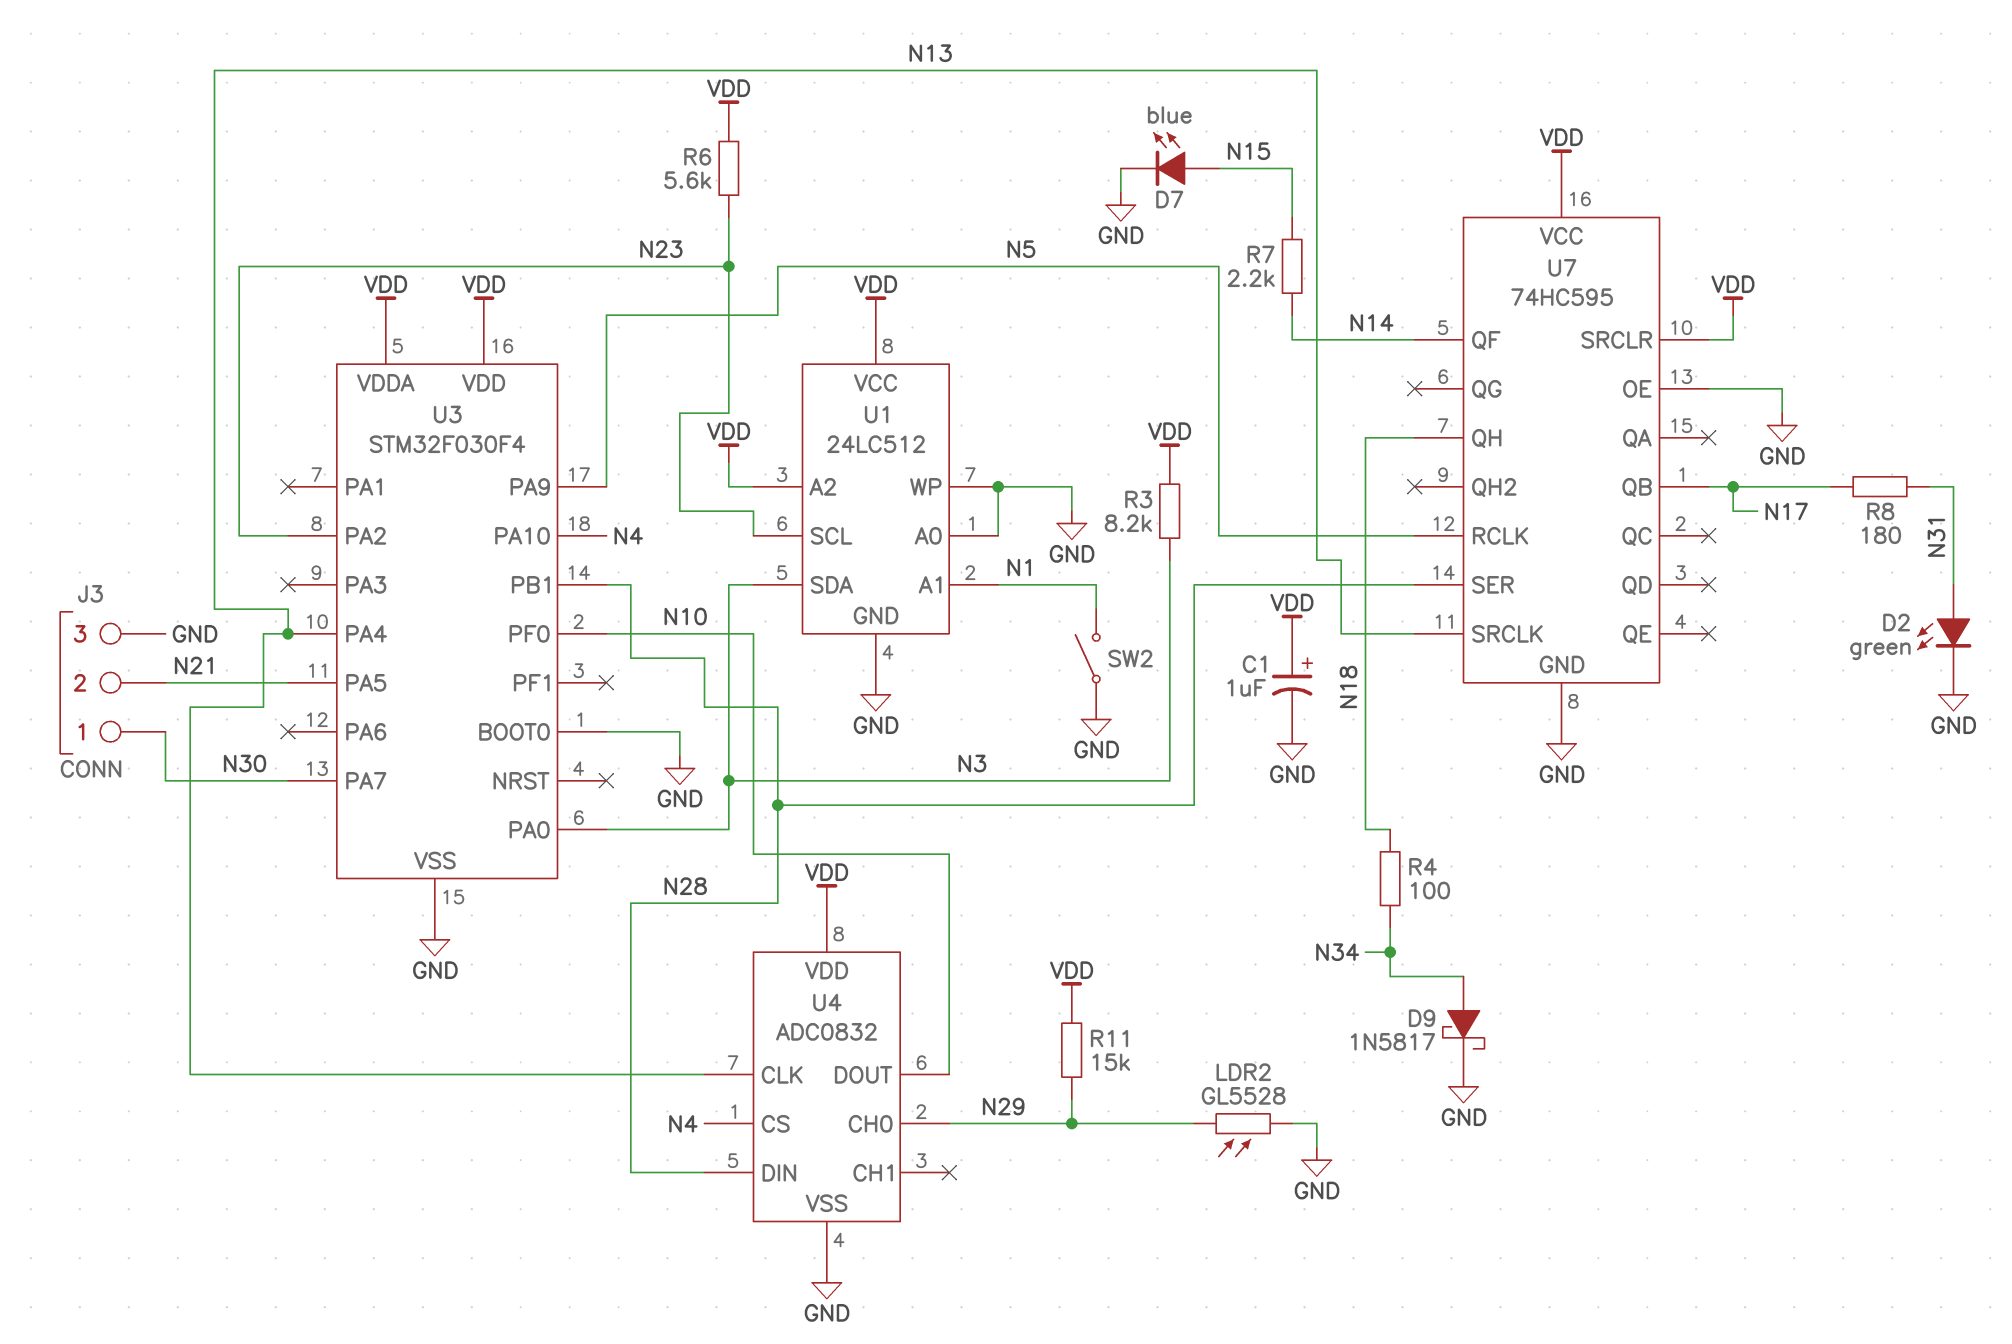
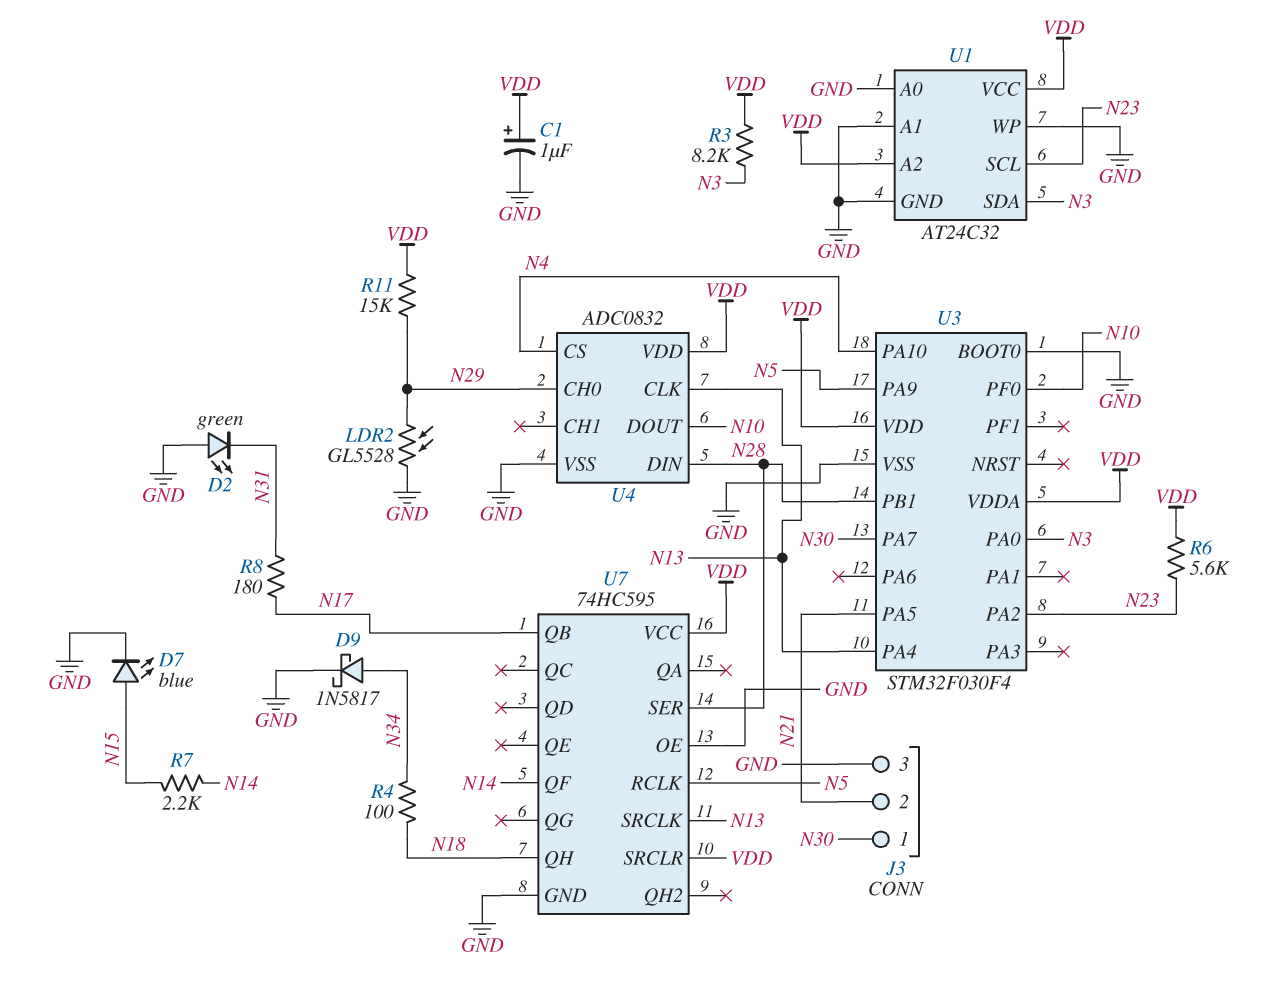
D2: LED green (A N31, K GND) -> LED green (A GND, K N31)
SW2: switch (GND, N1) -> none
U1: 24LC512 -> AT24C32
U1 pin A1: N1 -> GND

